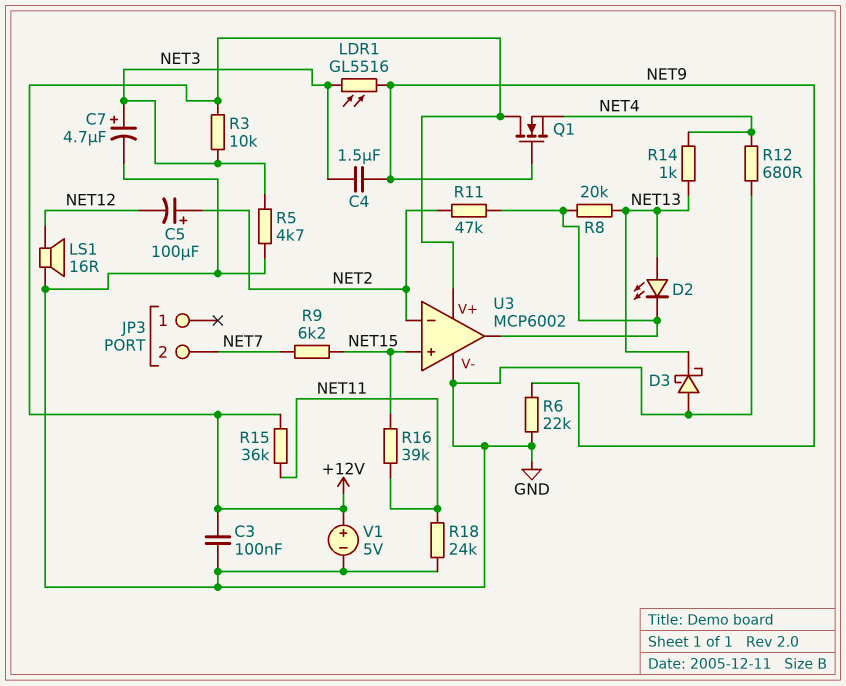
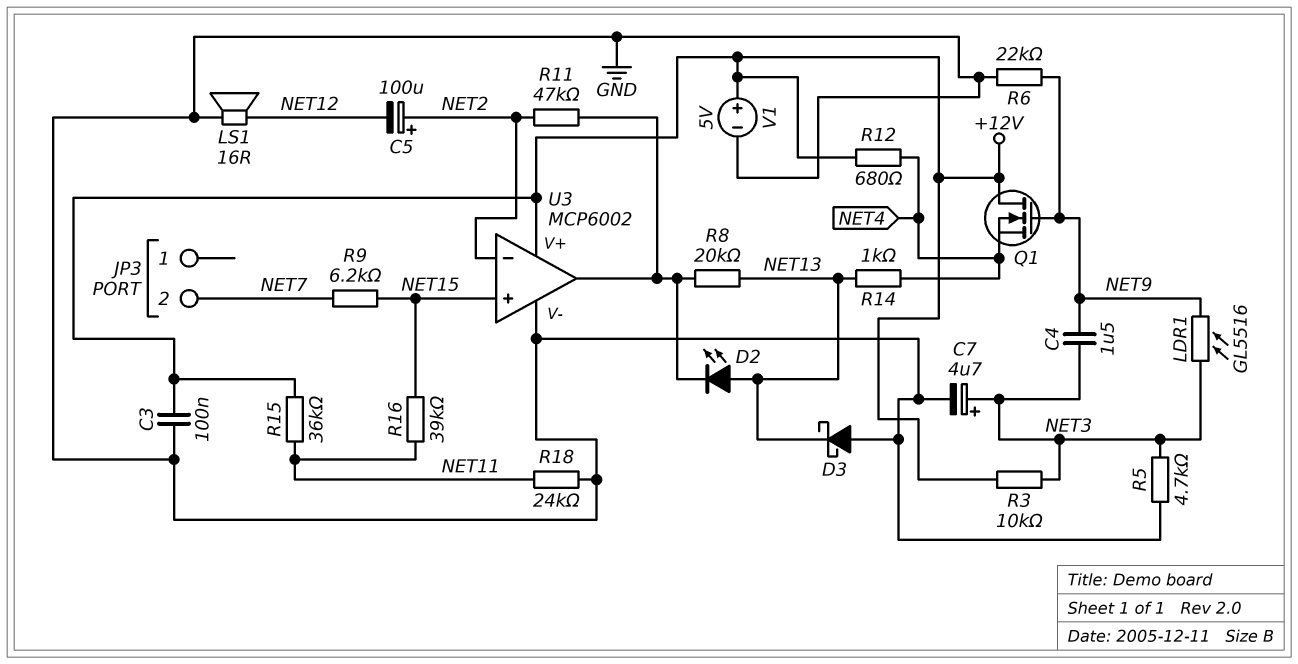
R12: 680 (GND, NET4) -> 680 (+12V, NET4)

